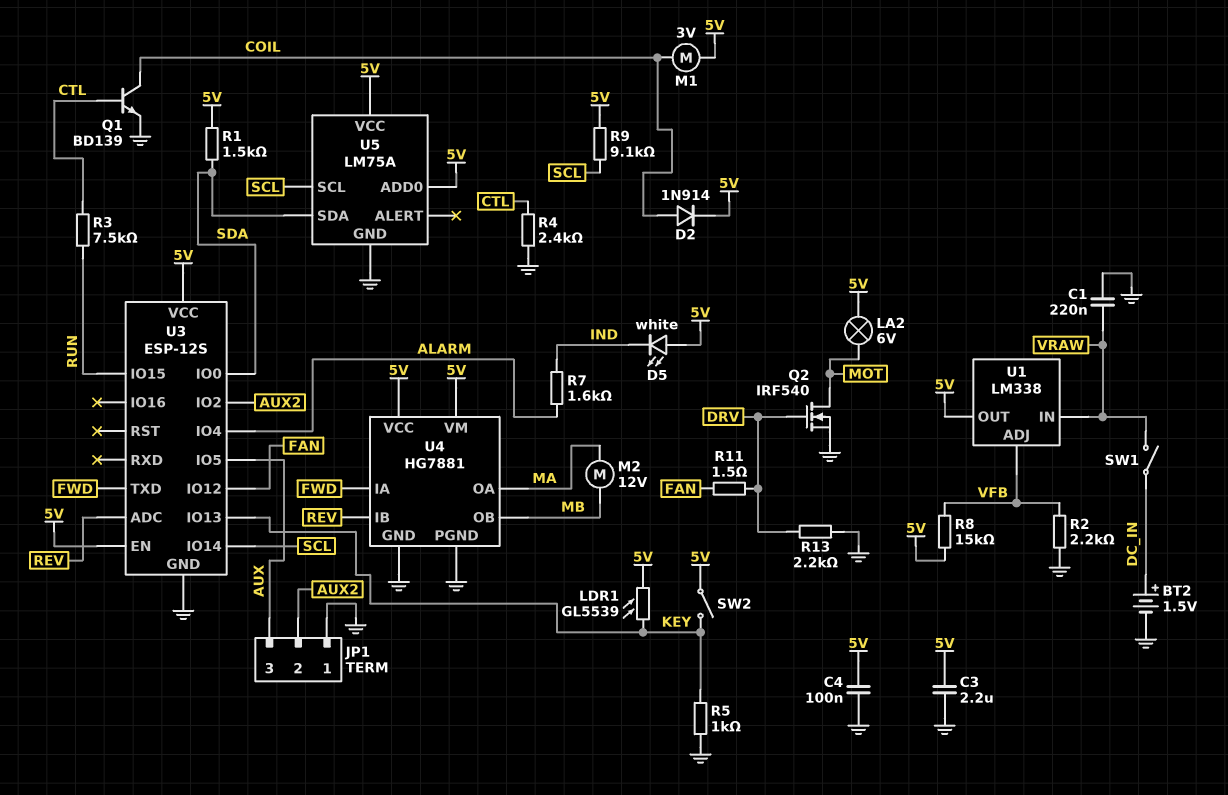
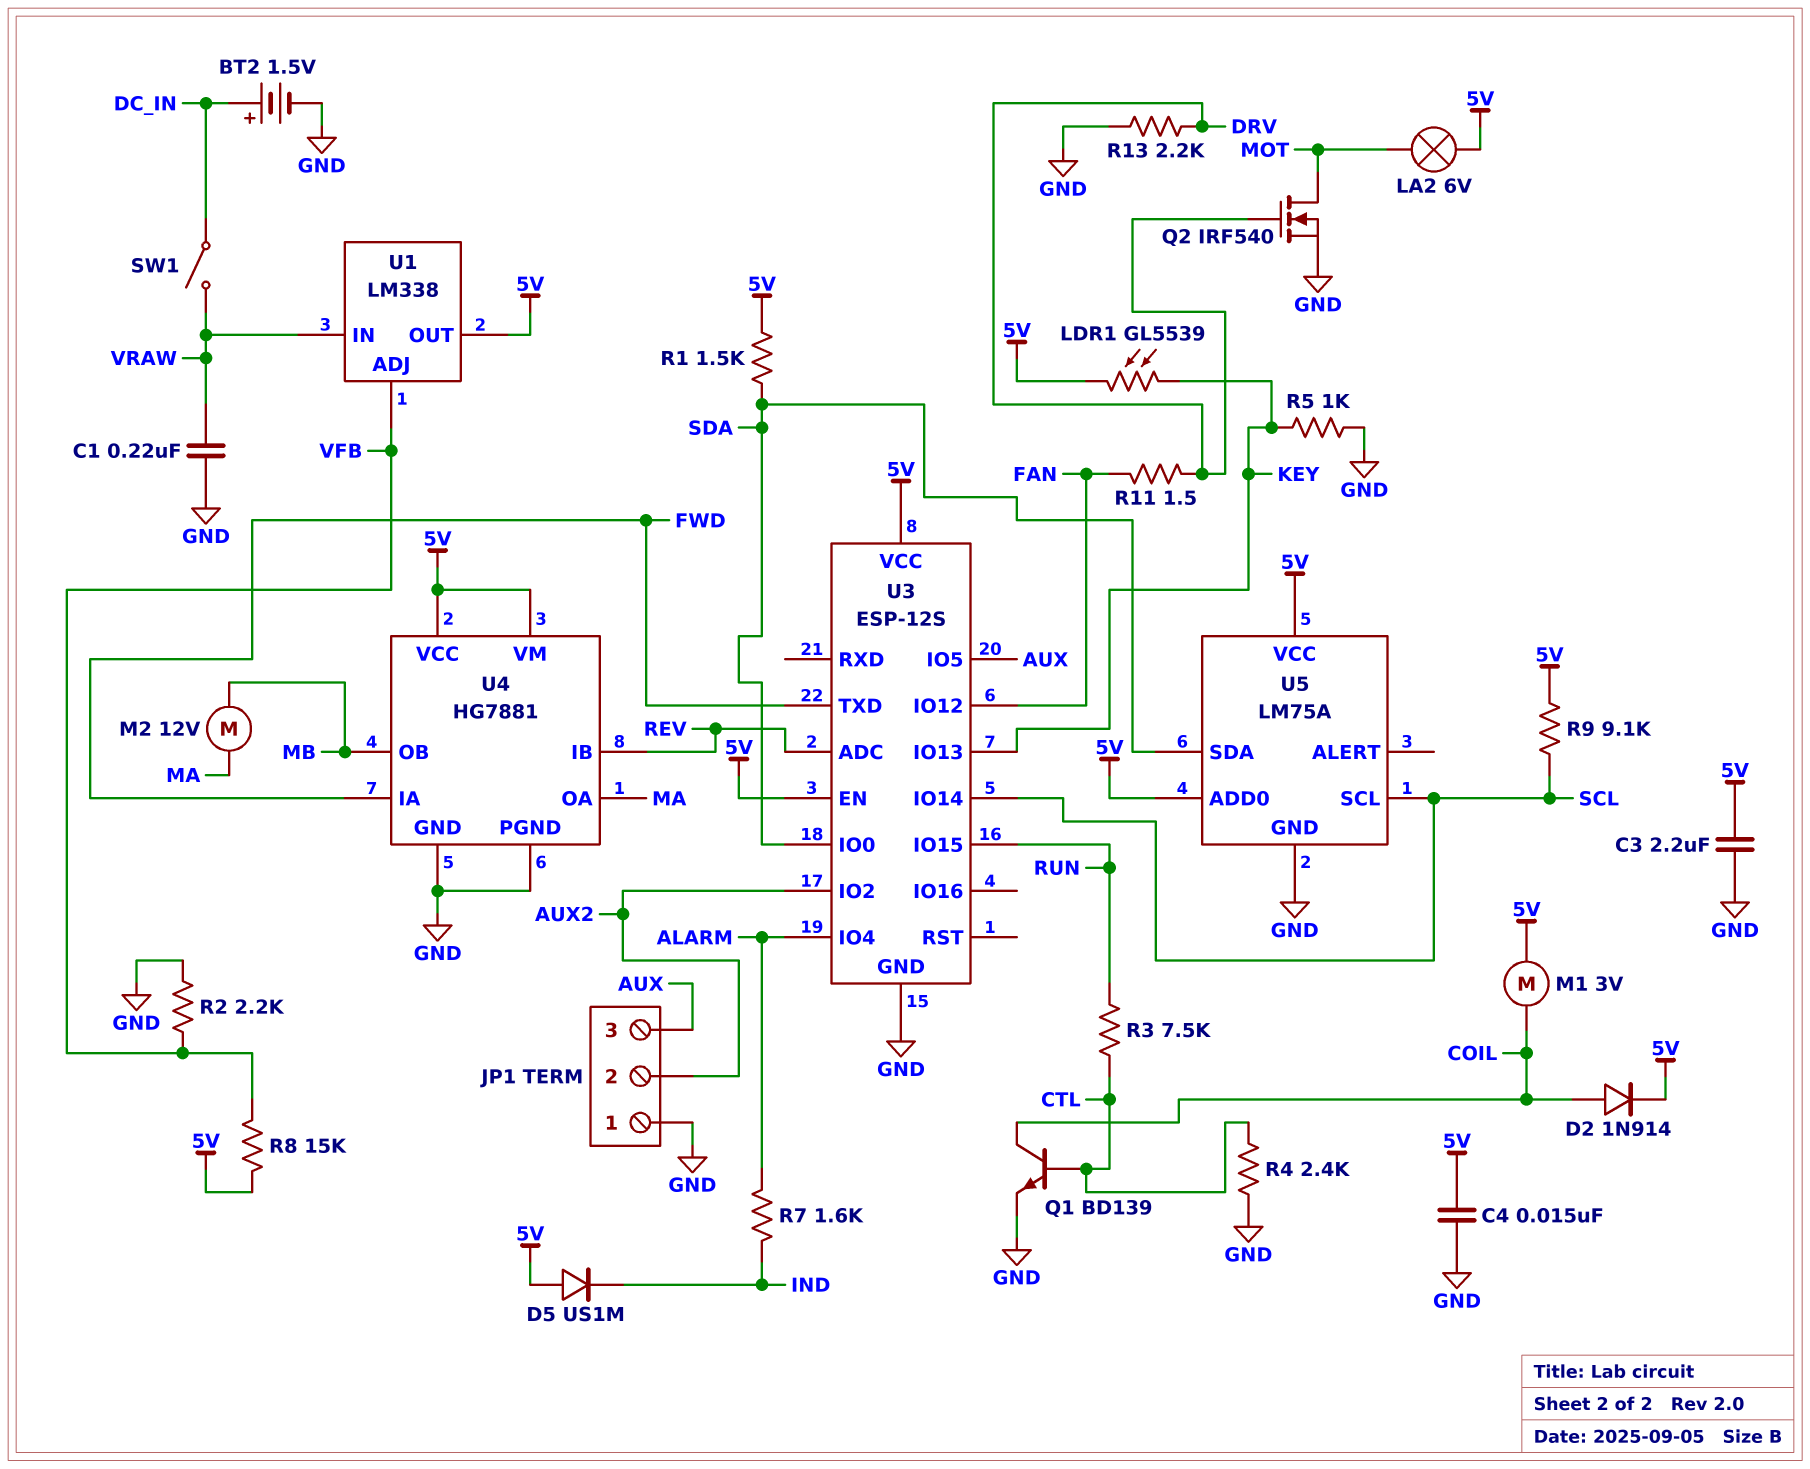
C4: 100nF (5V, GND) -> 15nF (5V, GND)
D5: LED white (A 5V, K IND) -> diode US1M (A 5V, K IND)
SW2: switch (5V, KEY) -> none

